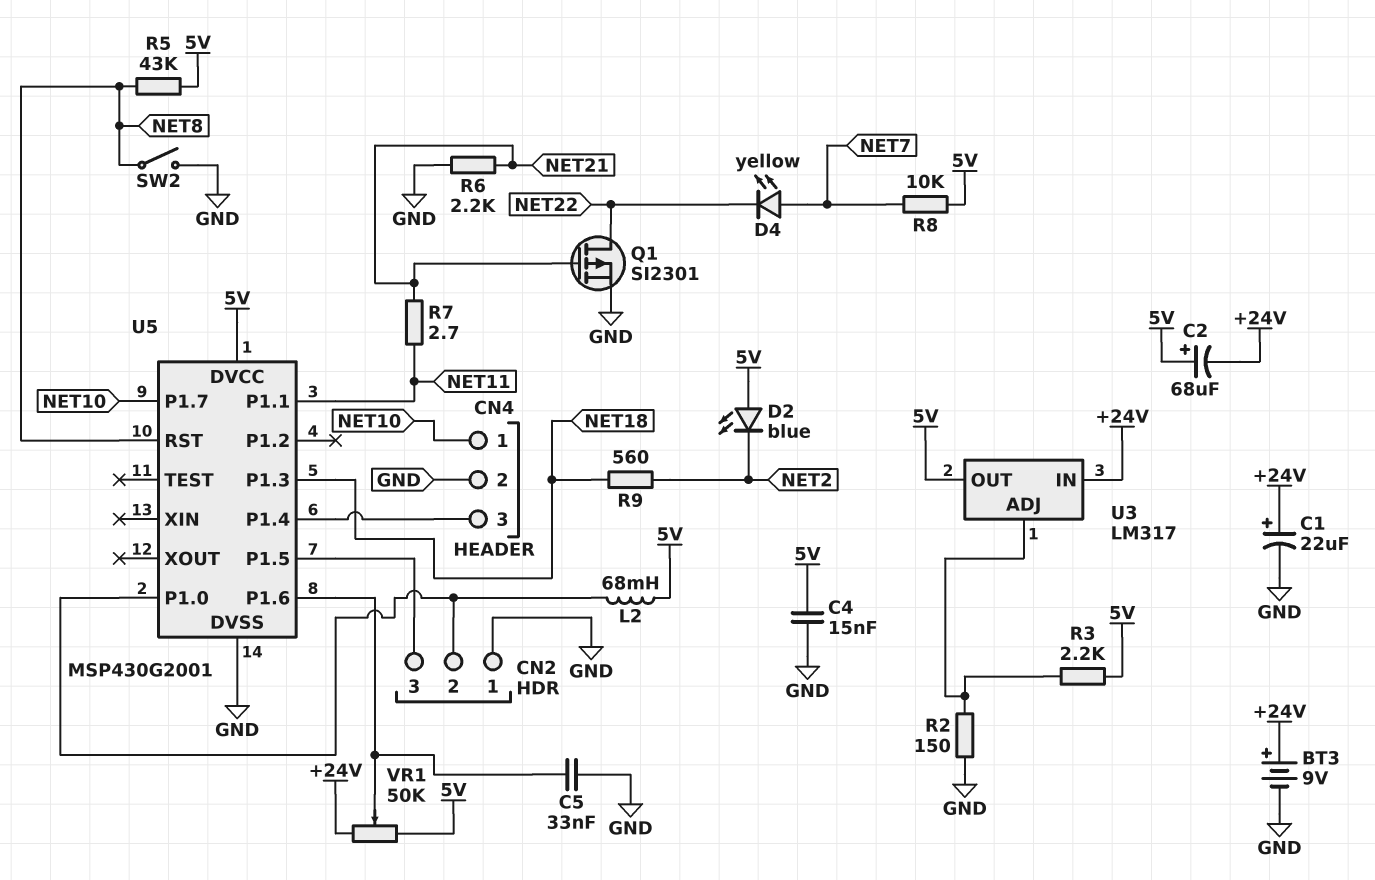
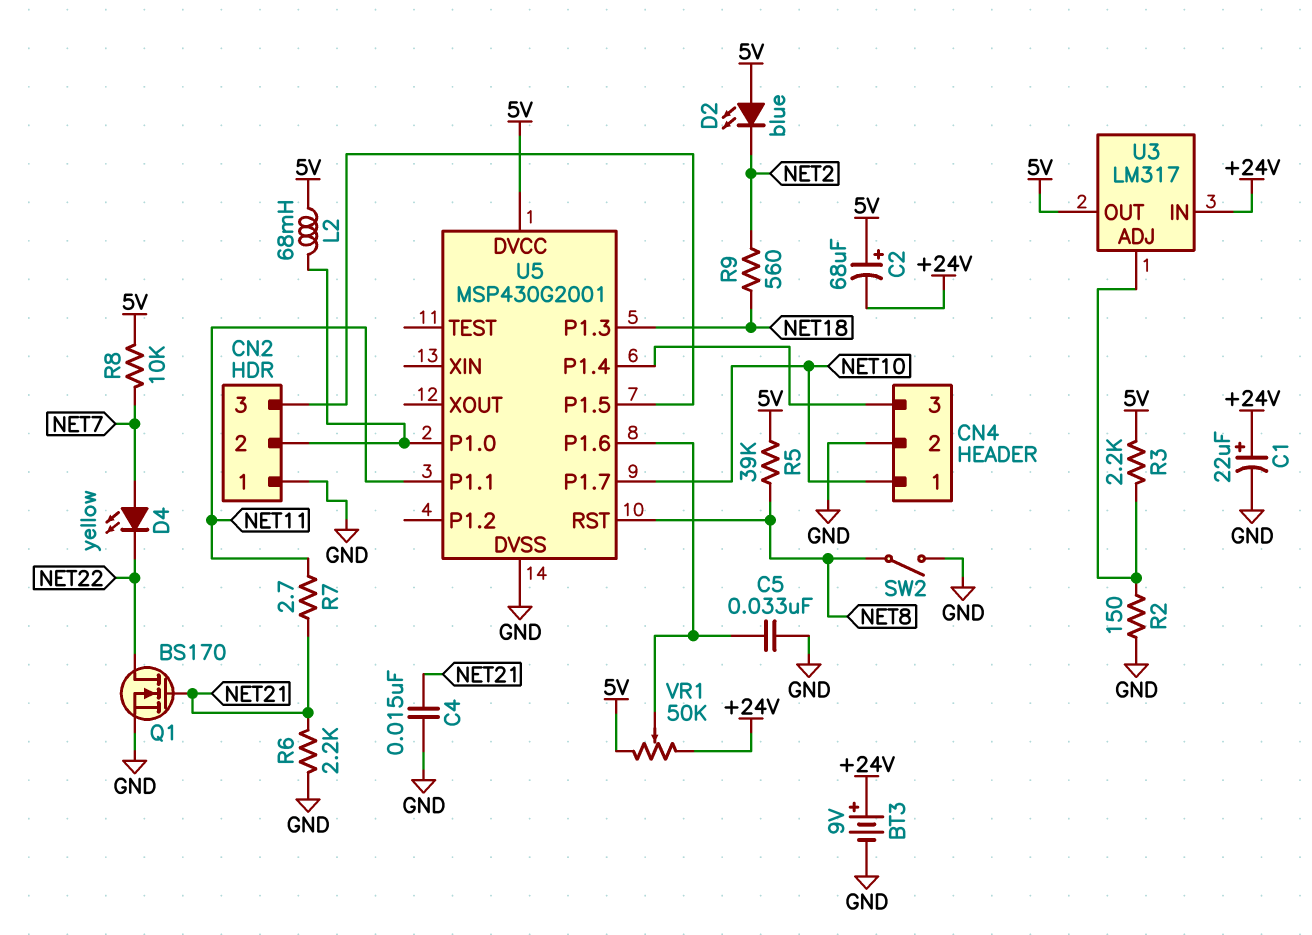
C4: 15nF (5V, GND) -> 15nF (GND, NET21)
Q1: PMOS SI2301 (G NET21, D NET22, S GND) -> NMOS BS170 (G NET21, D NET22, S GND)
R5: 43k (5V, NET8) -> 39k (5V, NET8)

